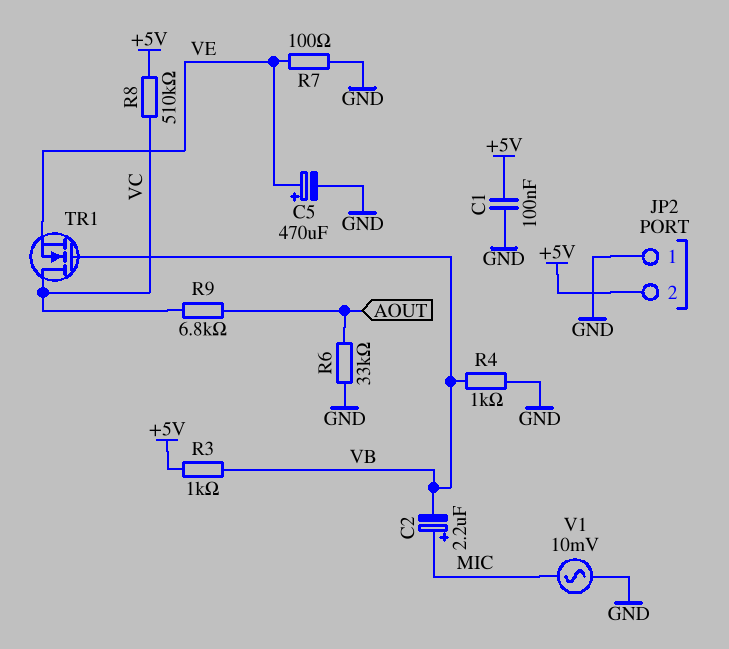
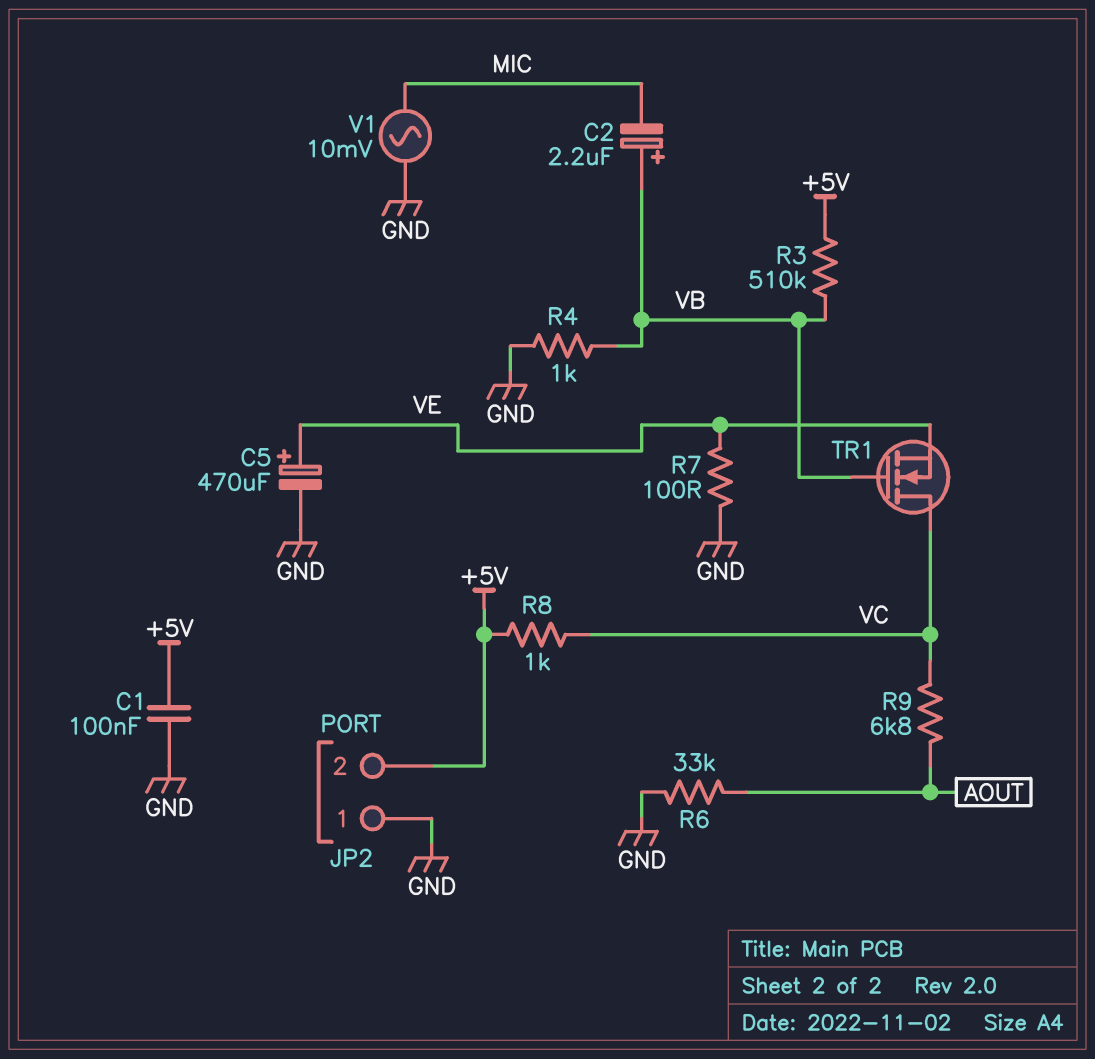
C2: 2.2uF (plus MIC, minus VB) -> 2.2uF (plus VB, minus MIC)
R3: 1k (+5V, VB) -> 510k (+5V, VB)
R8: 510k (+5V, VC) -> 1k (+5V, VC)

